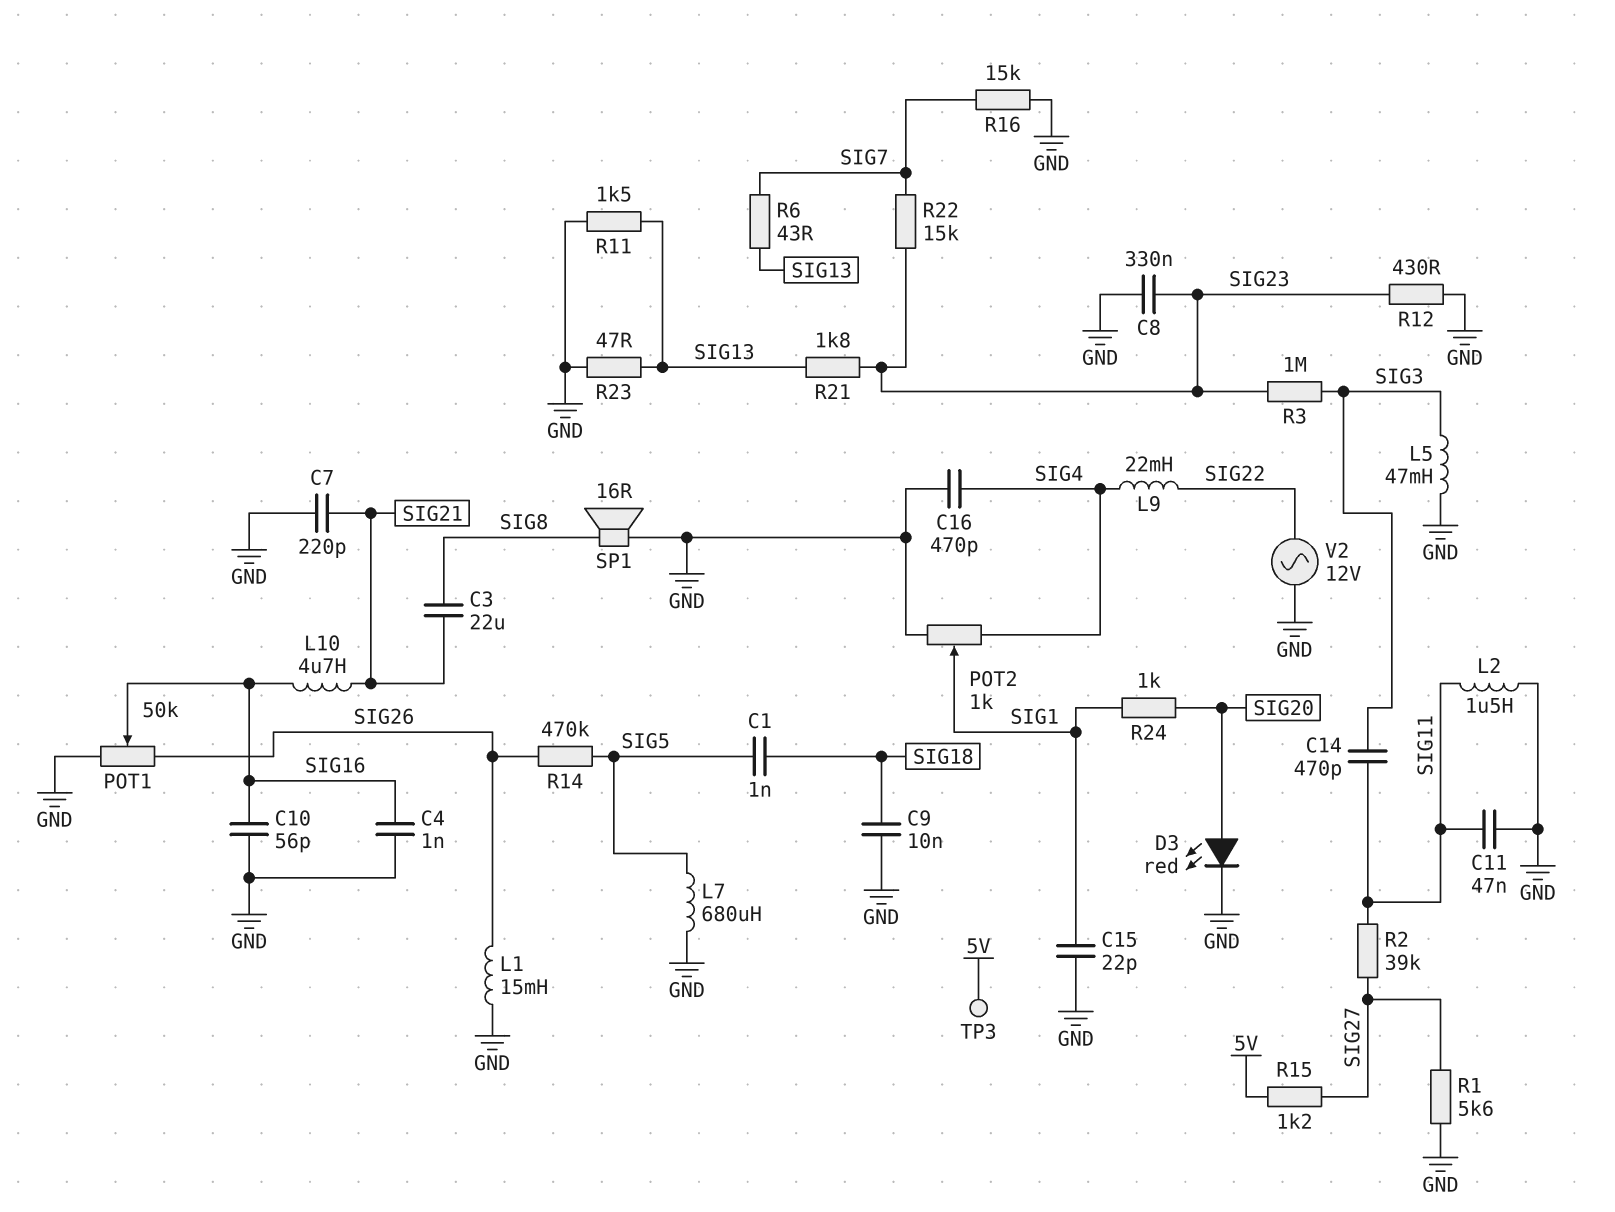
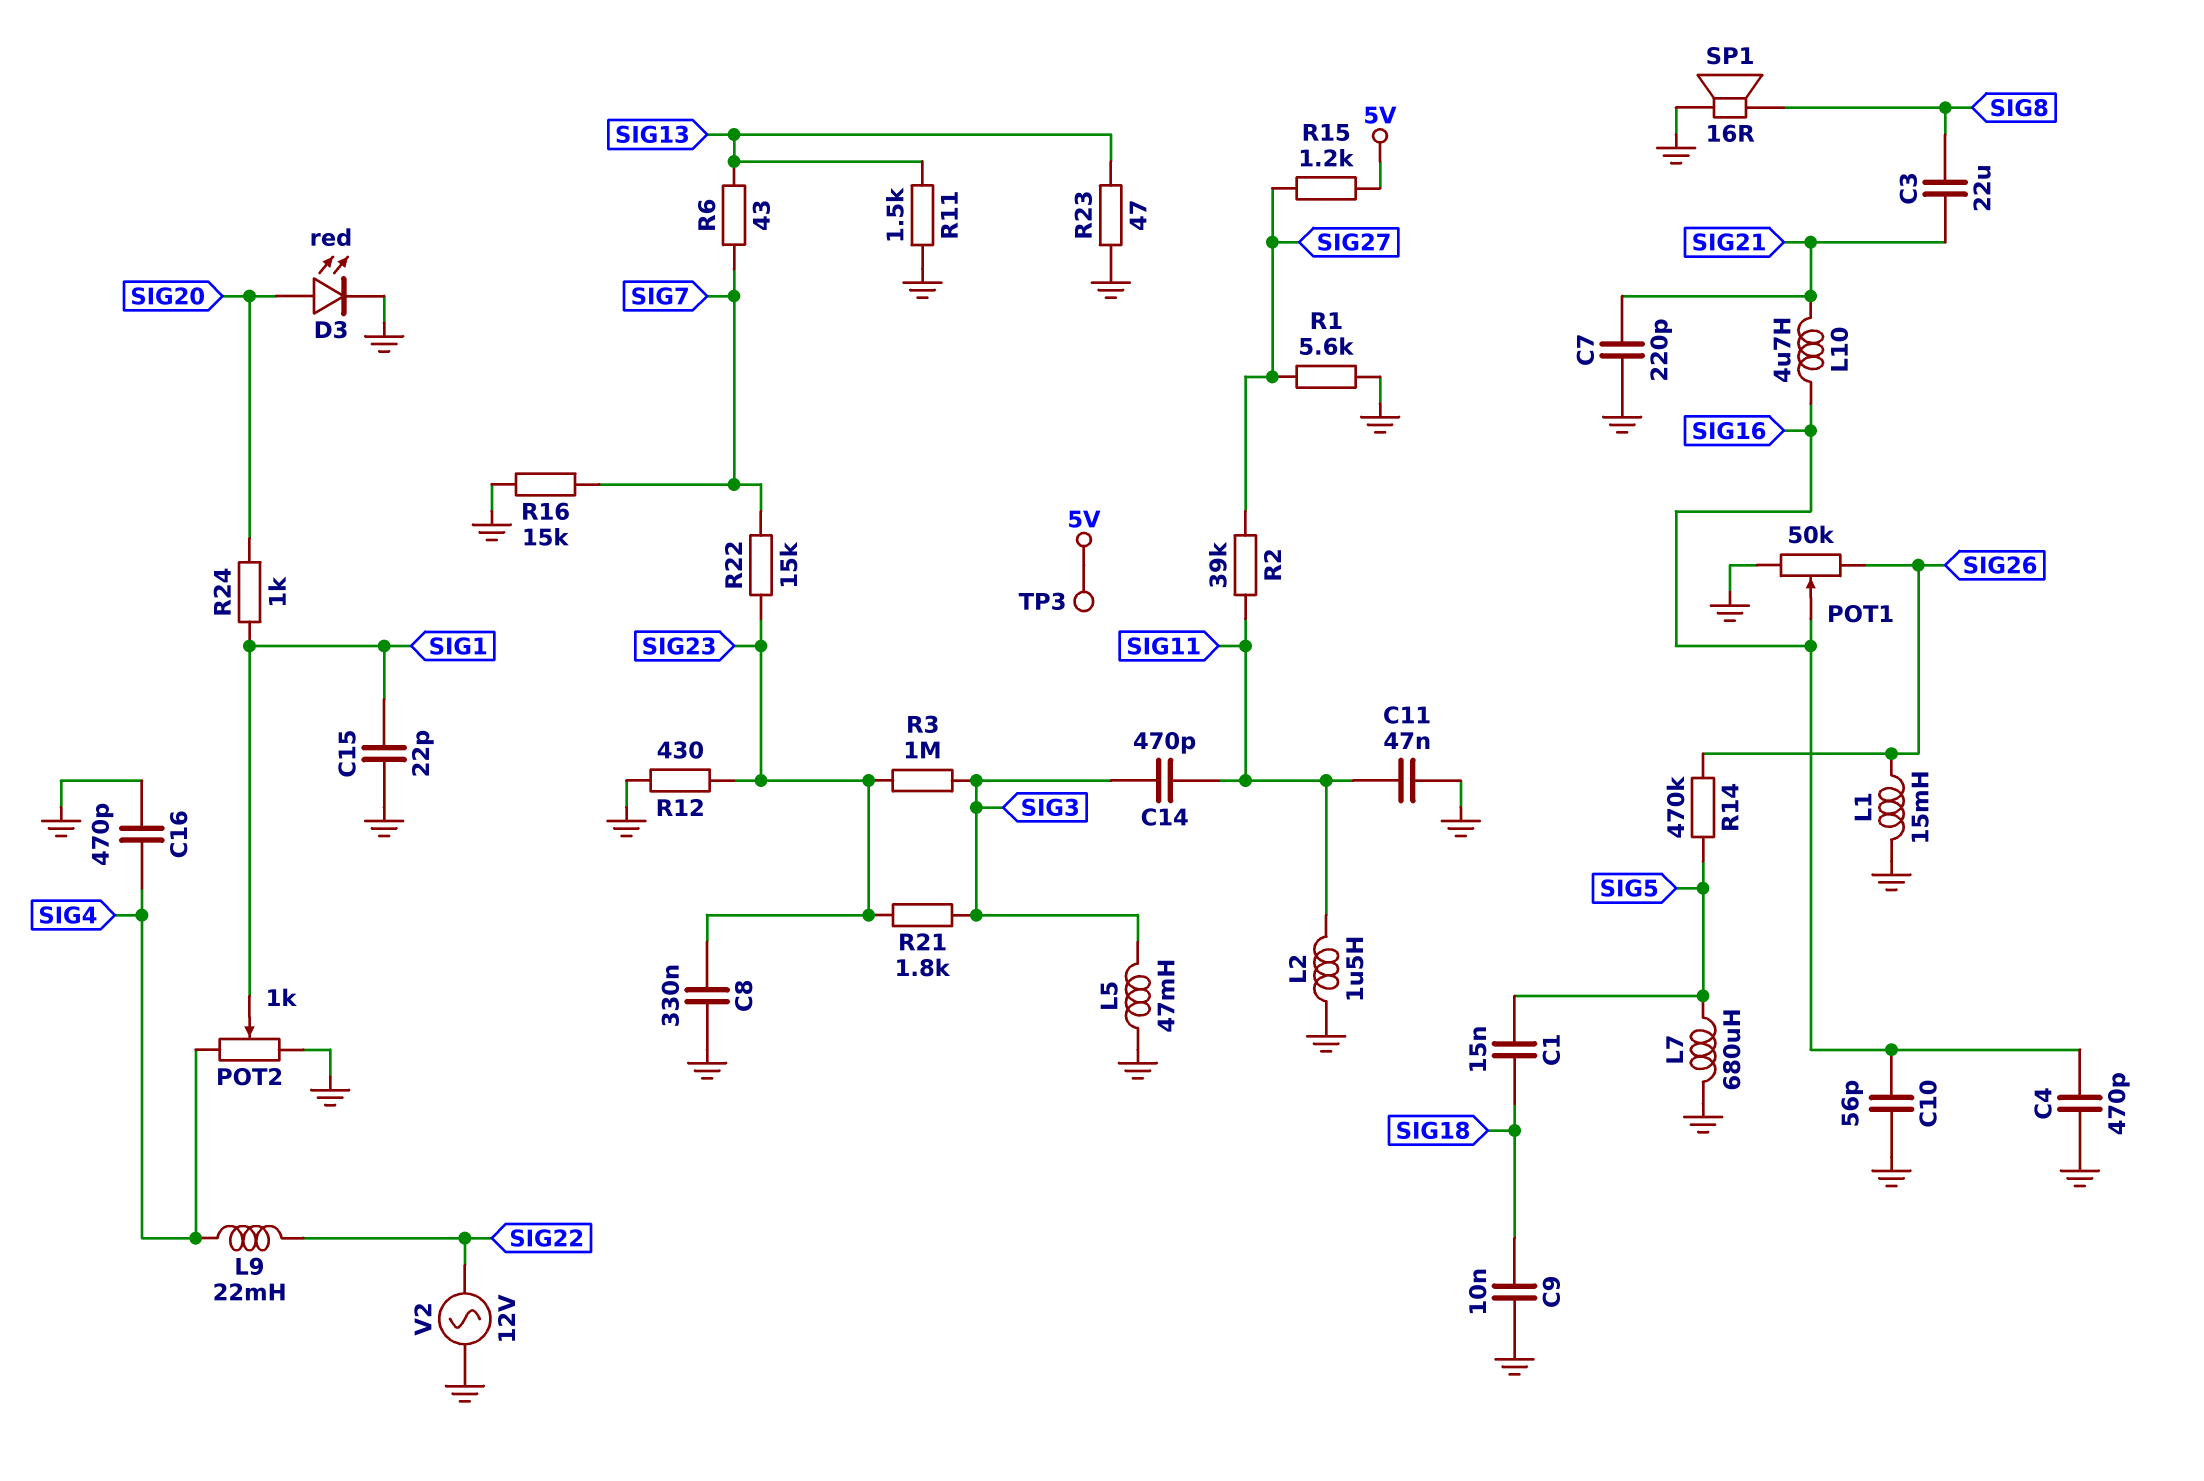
C1: 1nF (SIG5, SIG18) -> 15nF (SIG5, SIG18)
C4: 1nF (GND, SIG16) -> 470pF (GND, SIG16)
R21: 1.8k (SIG13, SIG23) -> 1.8k (SIG3, SIG23)

